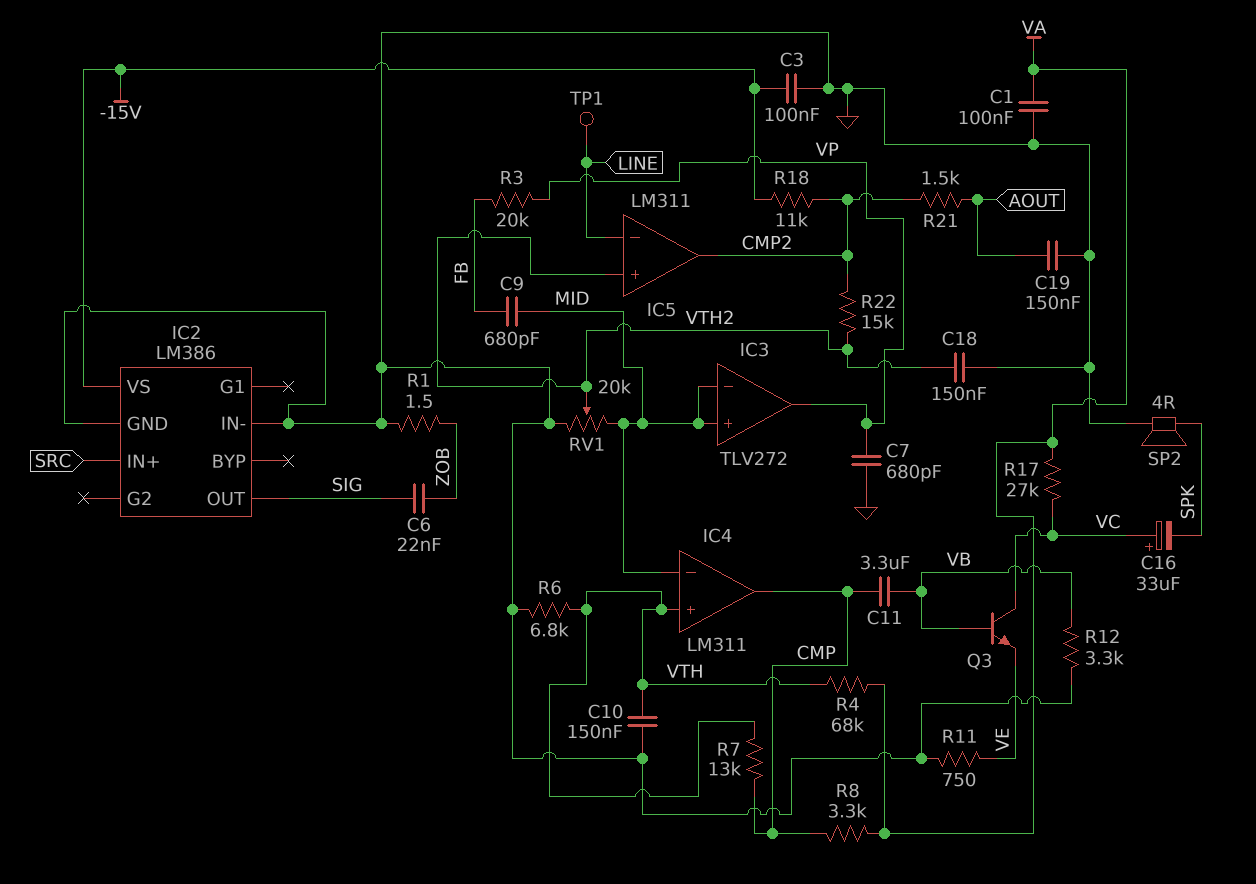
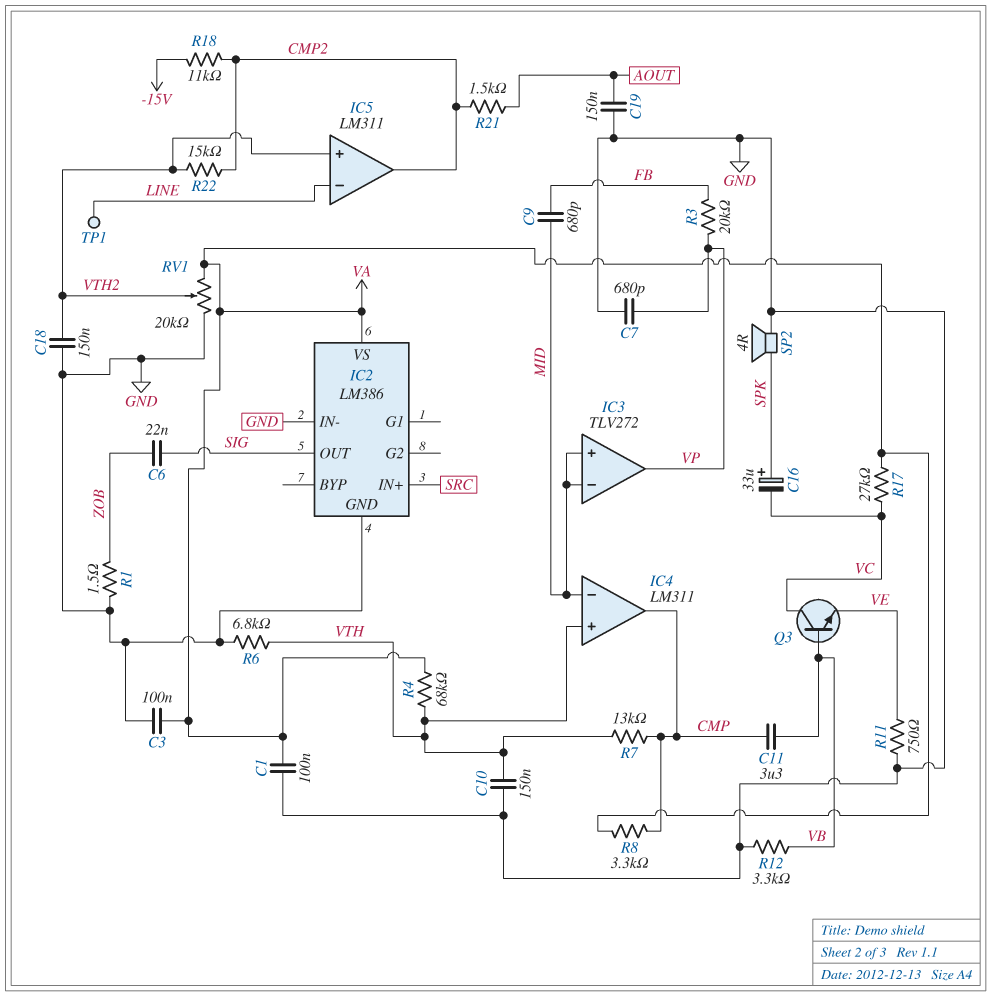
C3: 100nF (-15V, GND) -> 100nF (GND, VA)
C16: 33uF (plus VC, minus SPK) -> 33uF (plus SPK, minus VC)
IC2 pin VS: -15V -> VA
RV1: 20k (GND, MID, wiper VTH2) -> 20k (GND, VA, wiper VTH2)

